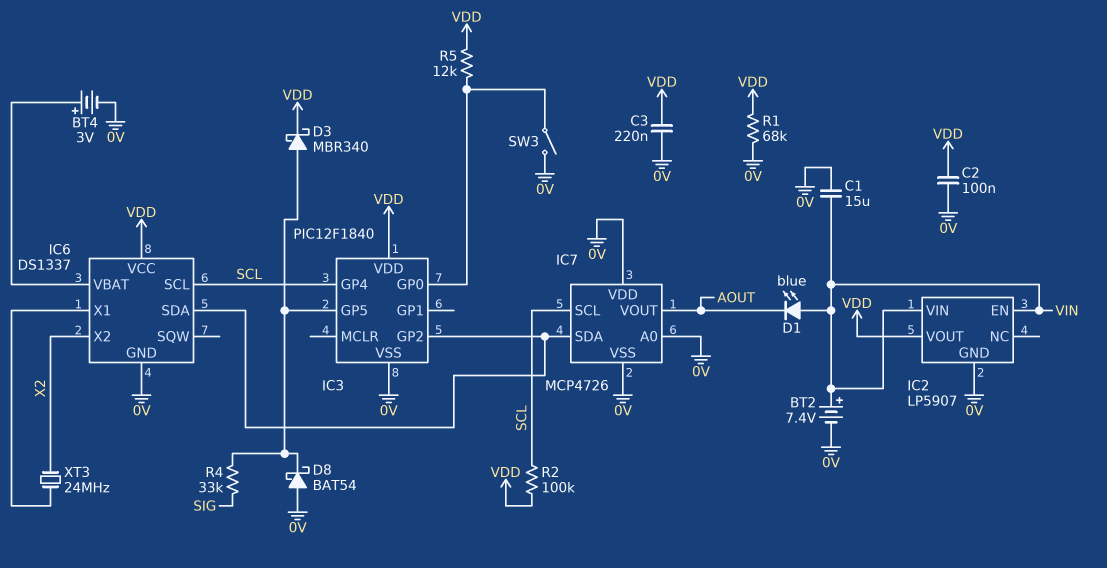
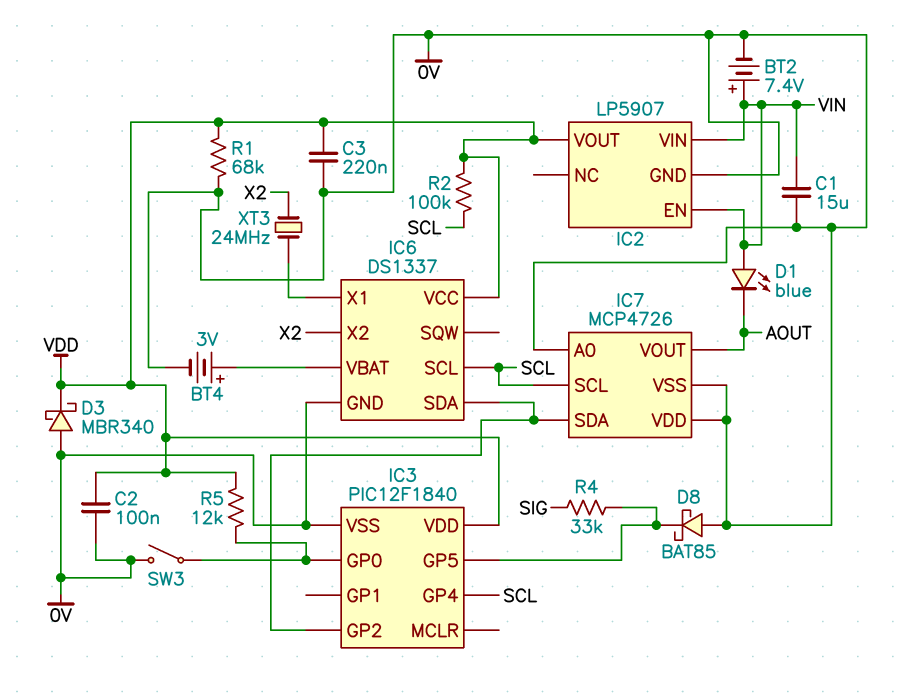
D3: schottky MBR340 (A IC3/GP5, K VDD) -> schottky MBR340 (A 0V, K VDD)
D8: schottky BAT54 (A 0V, K IC3/GP5) -> schottky BAT85 (A 0V, K IC3/GP5)

